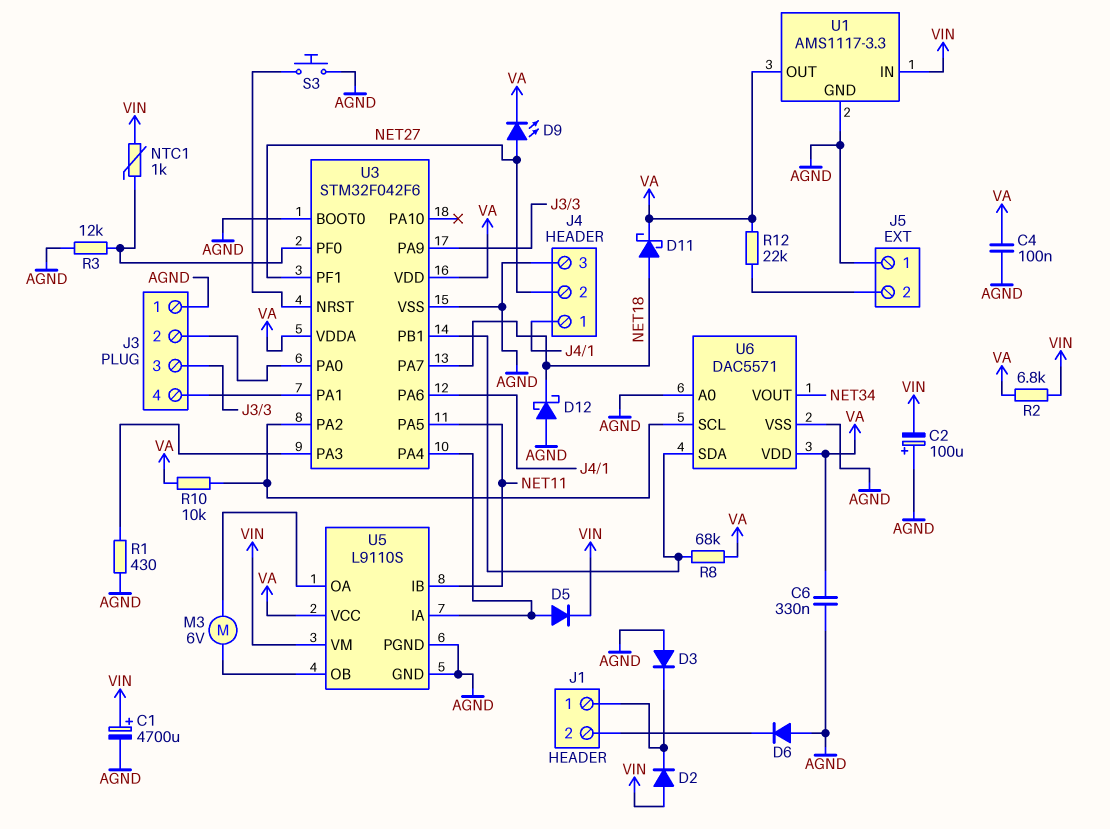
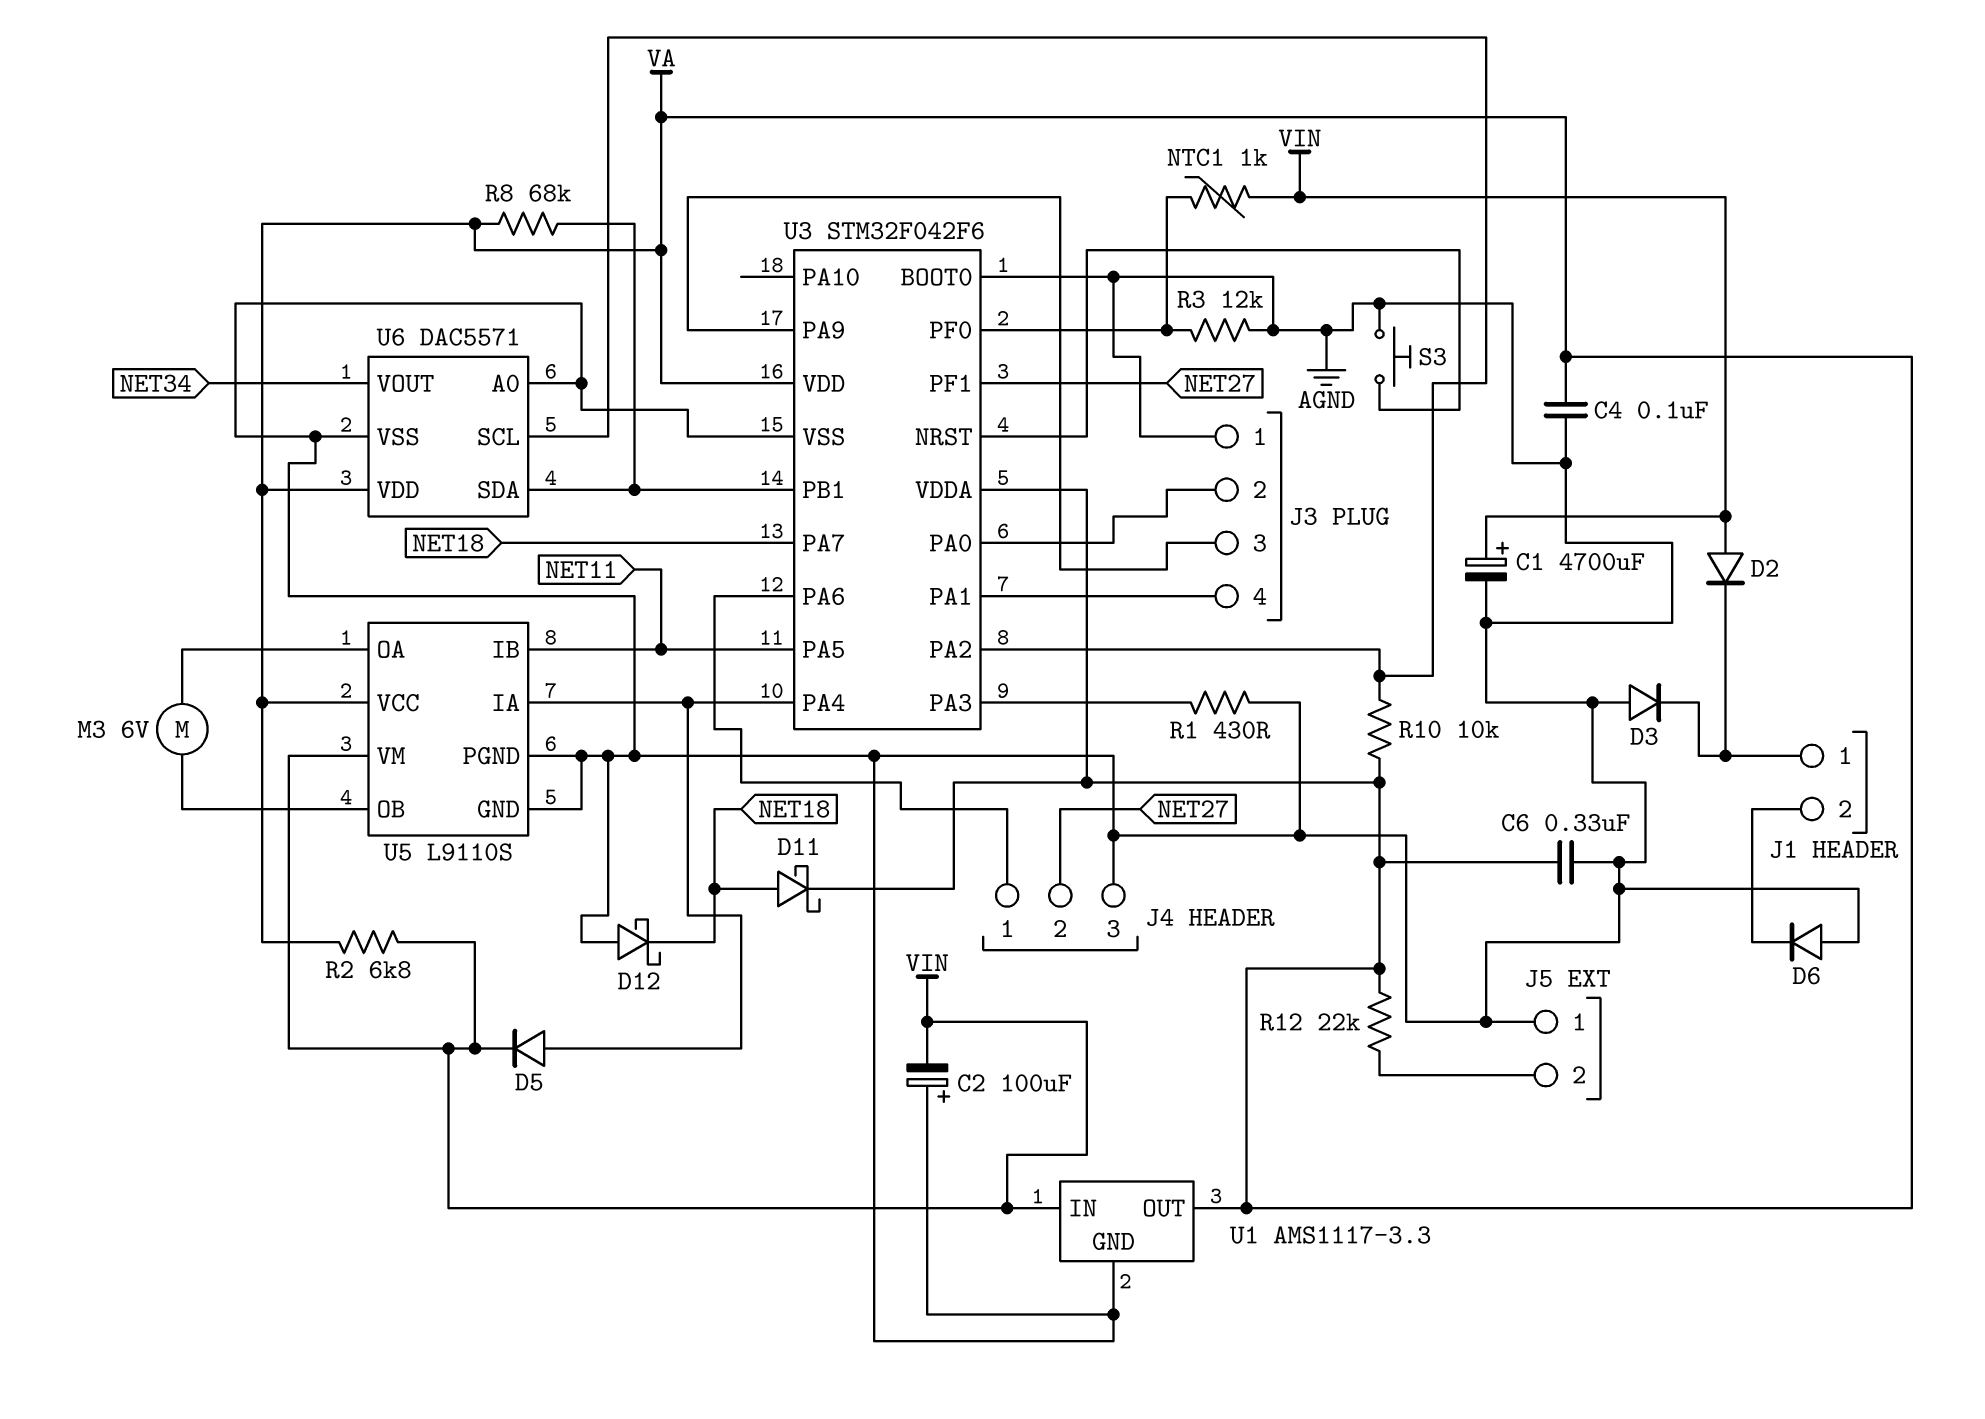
D9: LED (A NET27, K VA) -> none

